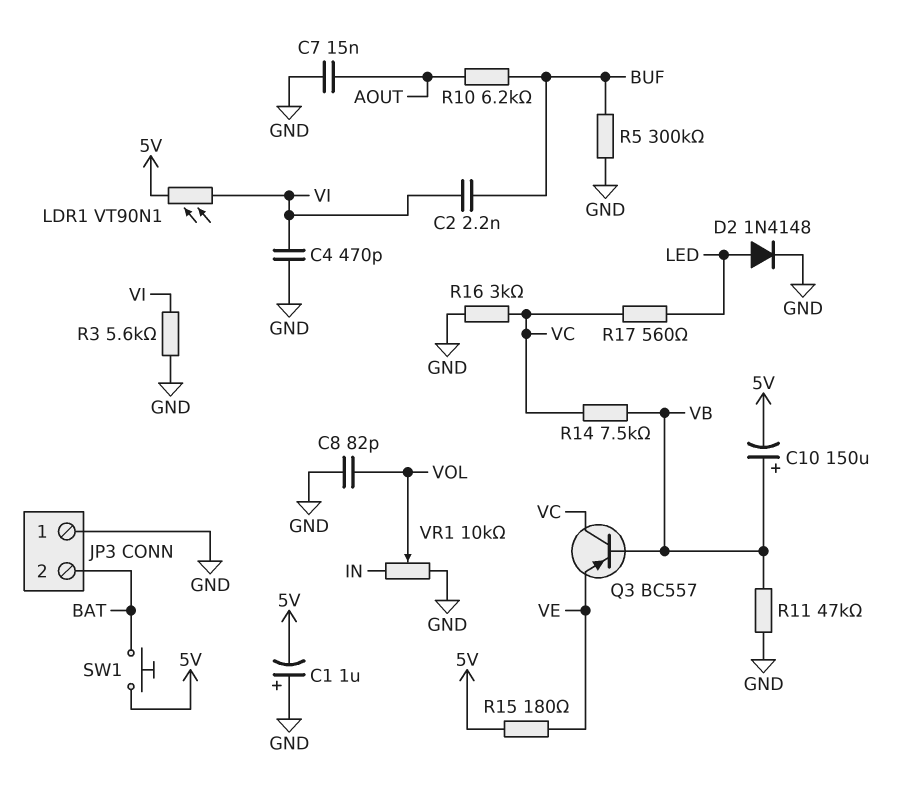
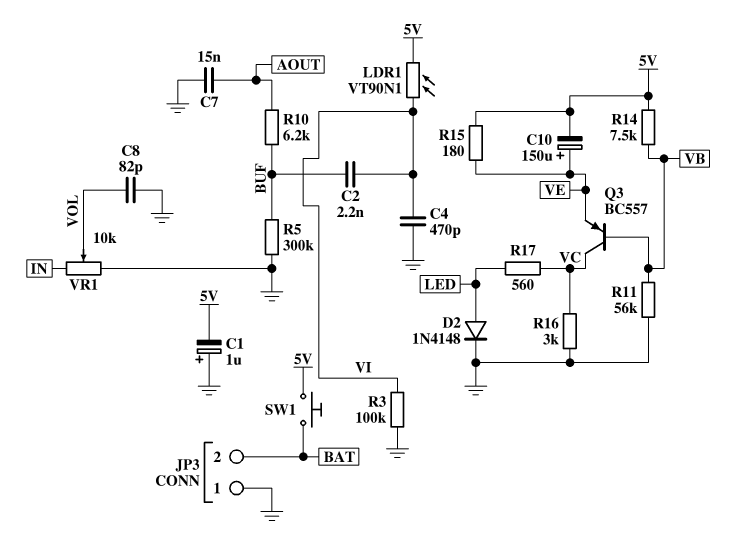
C10: 150uF (plus VB, minus 5V) -> 150uF (plus VE, minus 5V)
R3: 5.6k (GND, VI) -> 100k (GND, VI)
R11: 47k (GND, VB) -> 56k (GND, VB)
R14: 7.5k (VB, VC) -> 7.5k (5V, VB)

